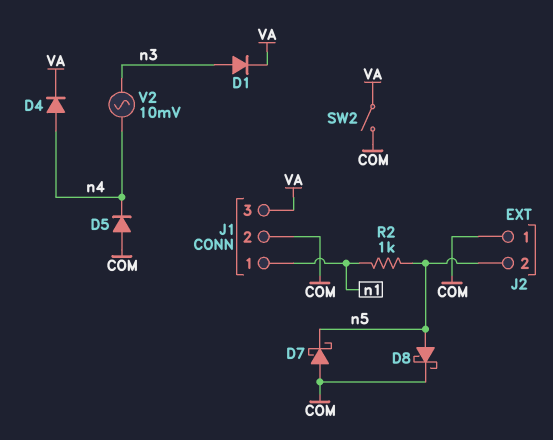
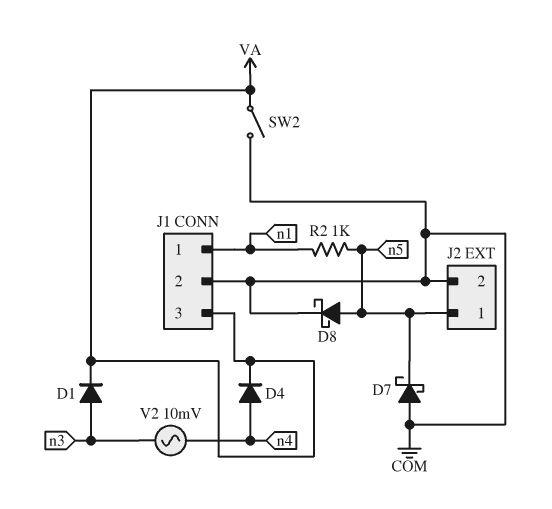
D5: diode (A COM, K n4) -> none
J2 pin 1: COM -> n5
J2 pin 2: n5 -> COM

